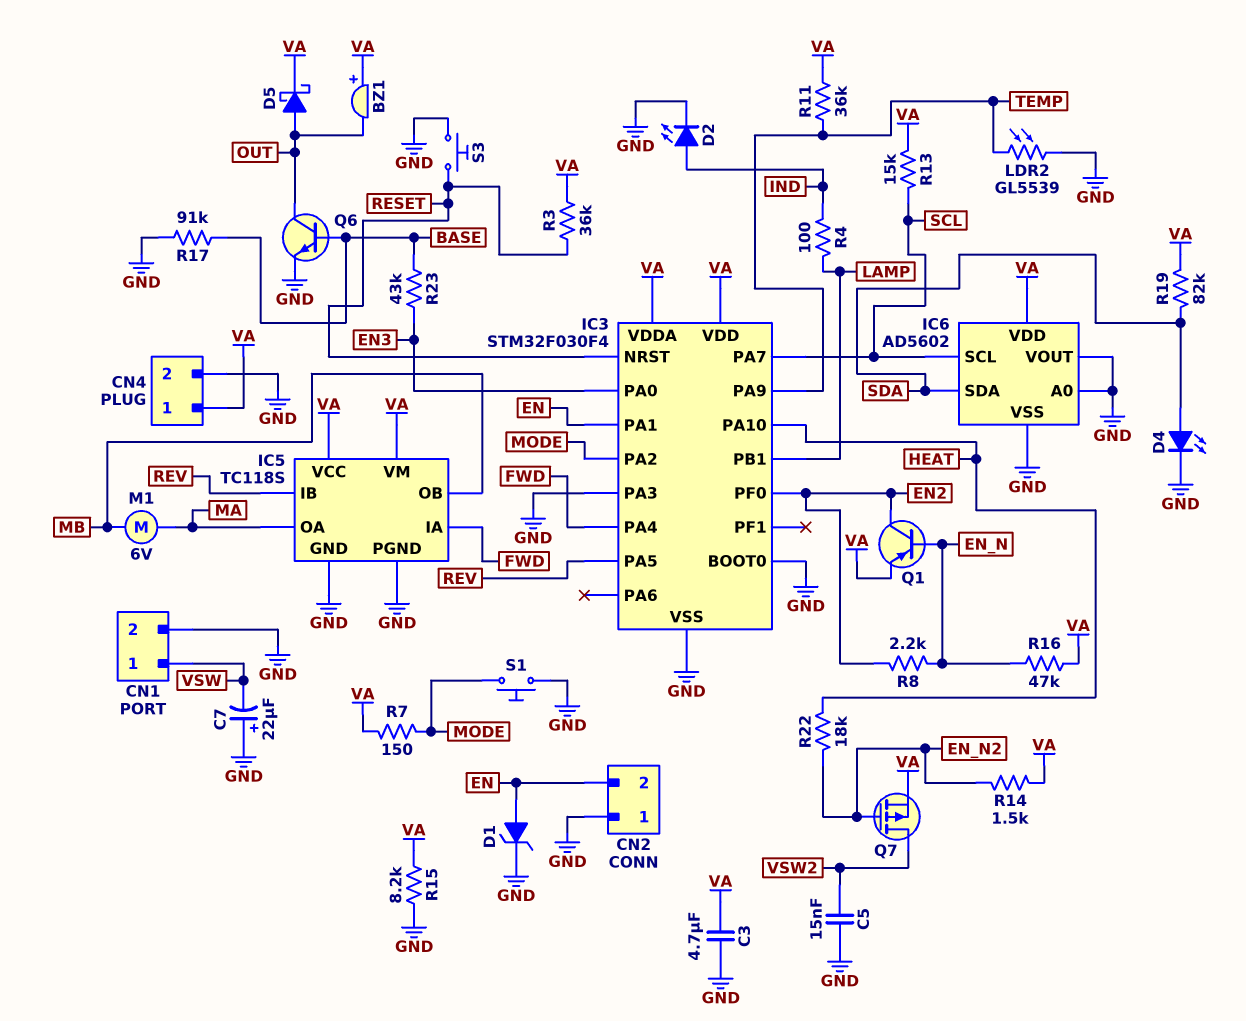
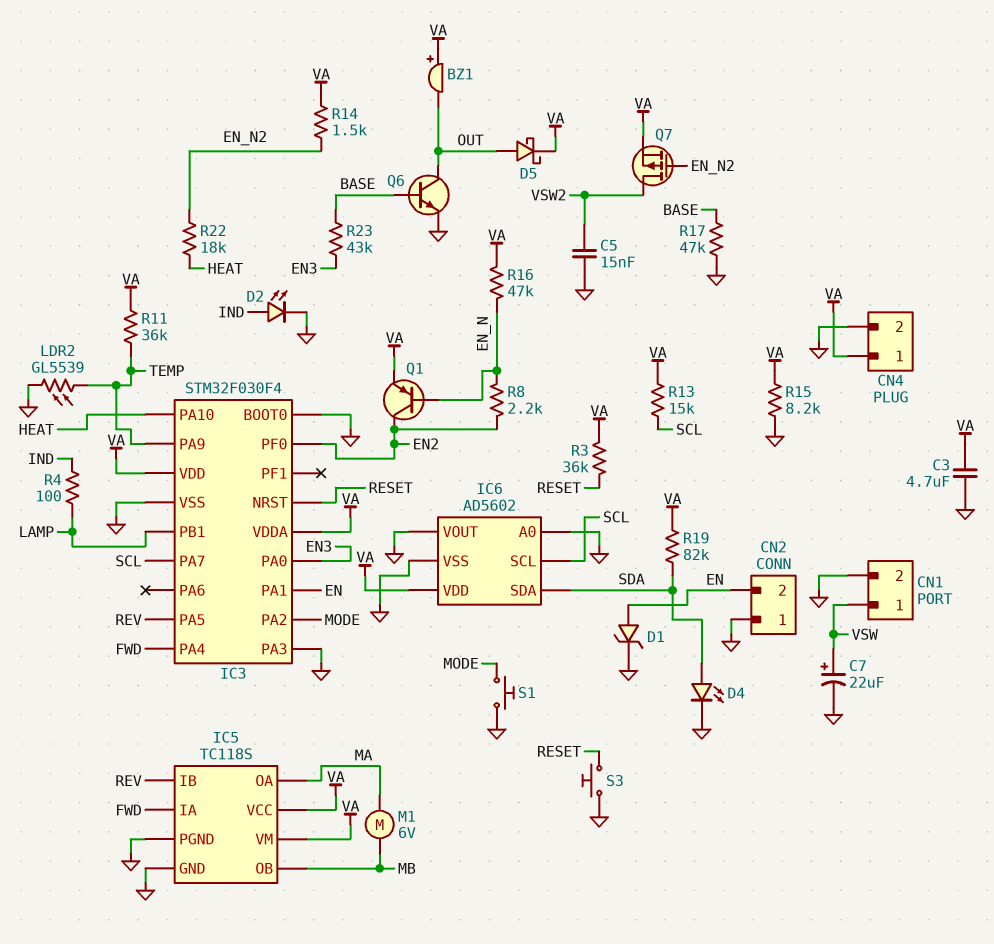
C7: 22uF (plus GND, minus VSW) -> 22uF (plus VSW, minus GND)
R7: 150 (MODE, VA) -> none
R17: 91k (BASE, GND) -> 47k (BASE, GND)

